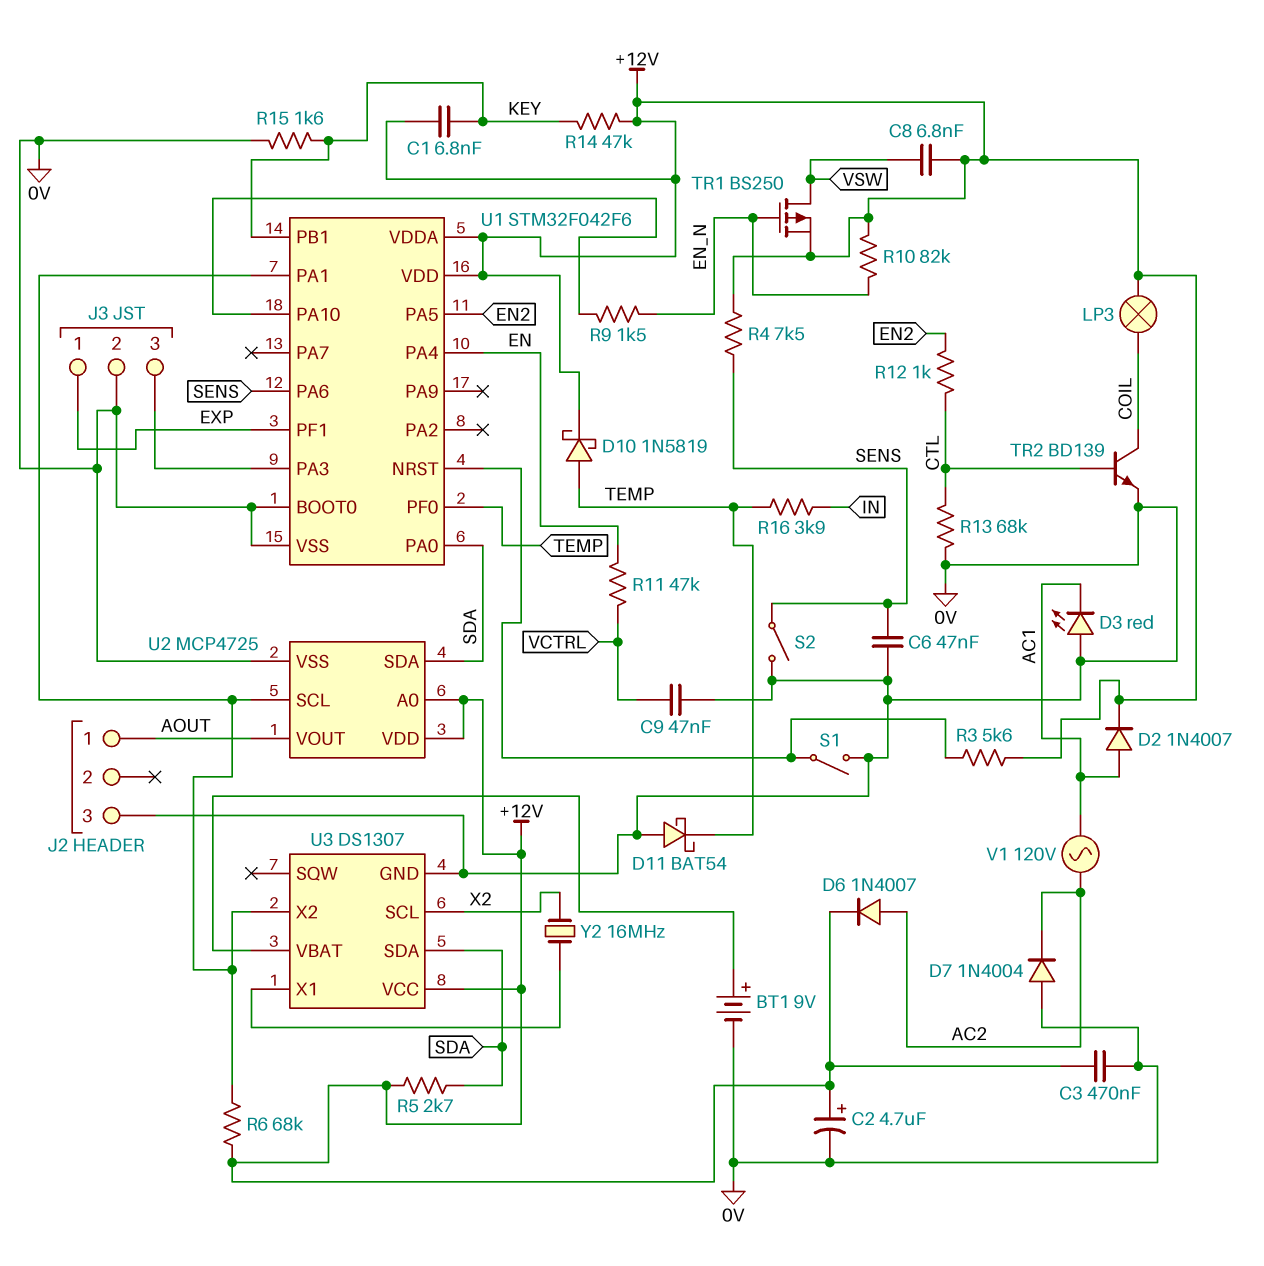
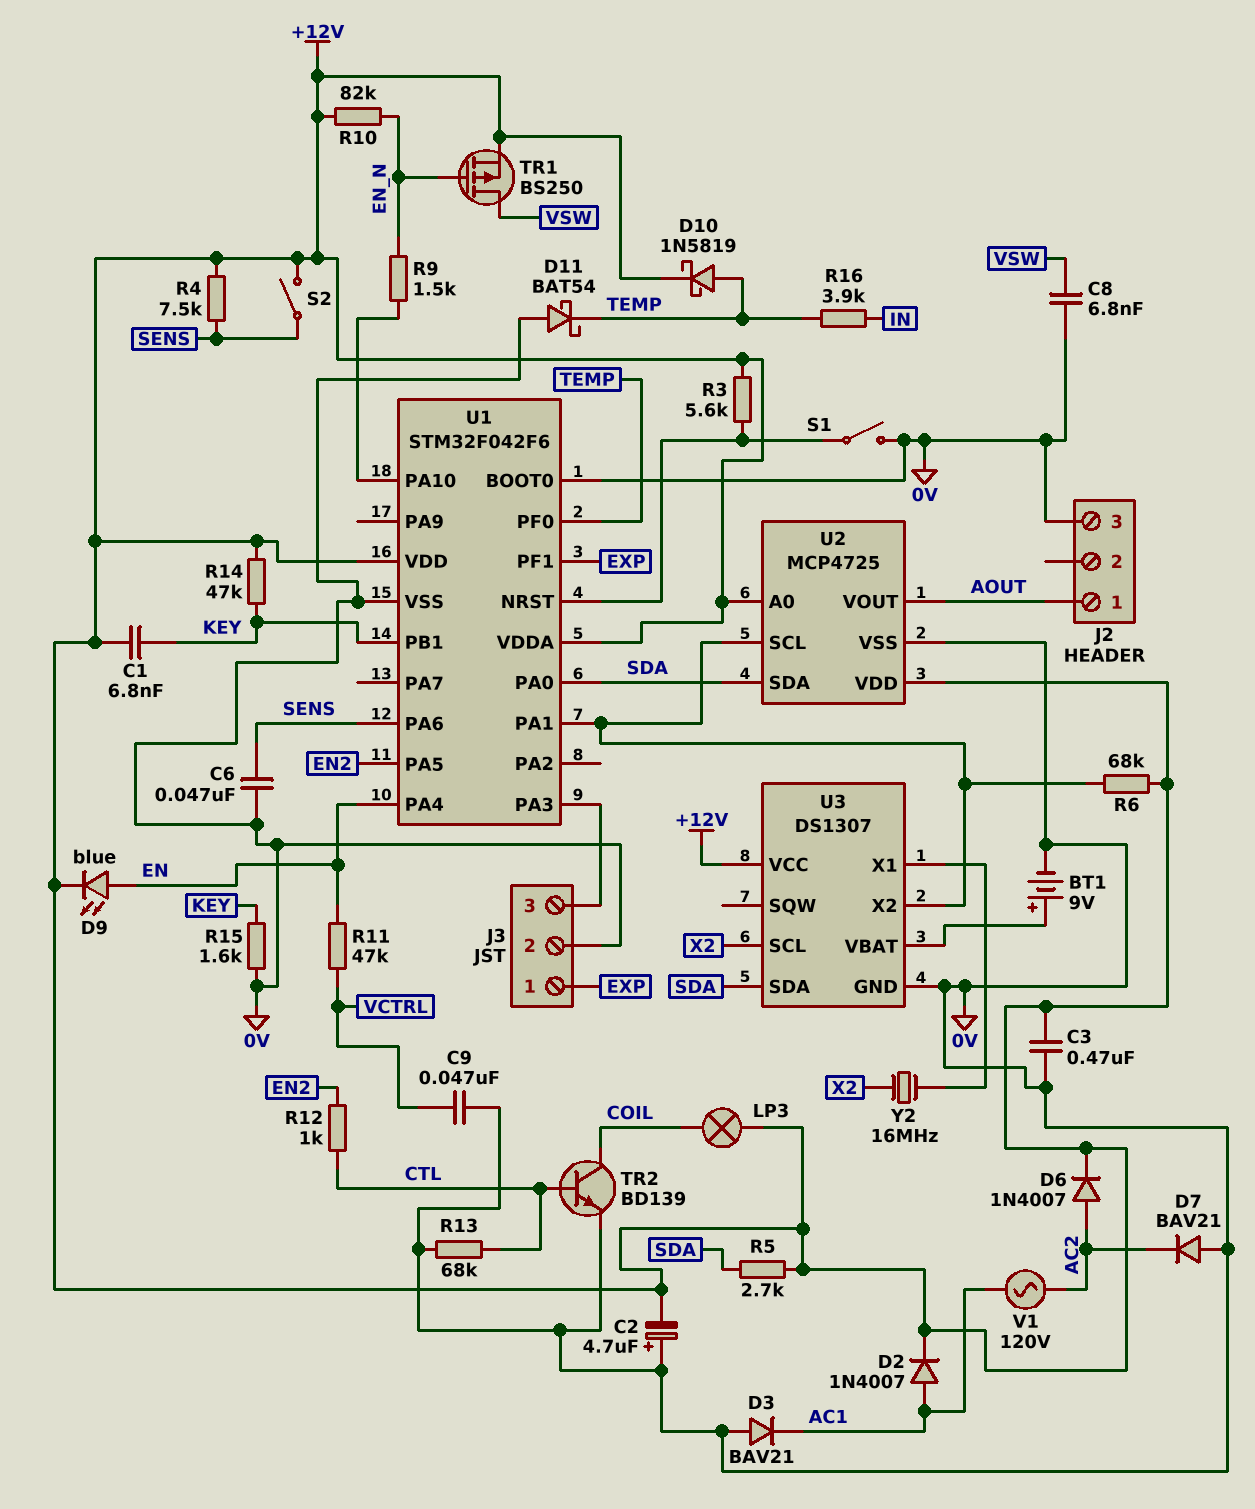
C2: 4.7uF (plus +12V, minus 0V) -> 4.7uF (plus 0V, minus +12V)
C8: 6.8nF (+12V, VSW) -> 6.8nF (0V, VSW)
D3: LED red (A 0V, K AC1) -> diode BAV21 (A 0V, K AC1)
D7: diode 1N4004 (A 0V, K AC2) -> diode BAV21 (A 0V, K AC2)
D9: none -> LED blue (A EN, K +12V)
S2: switch (0V, SENS) -> switch (+12V, SENS)

